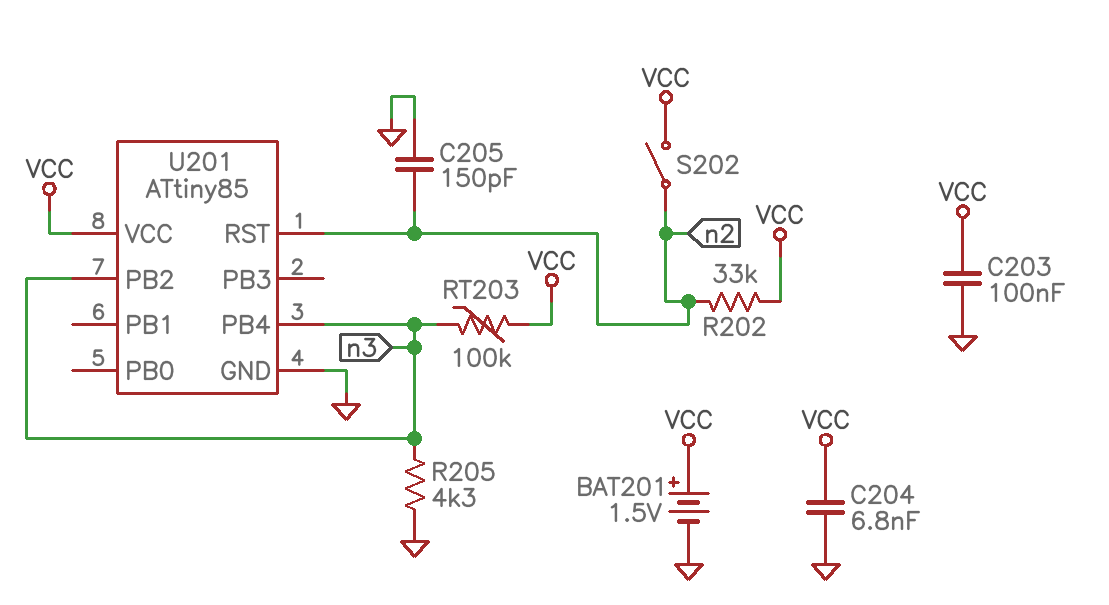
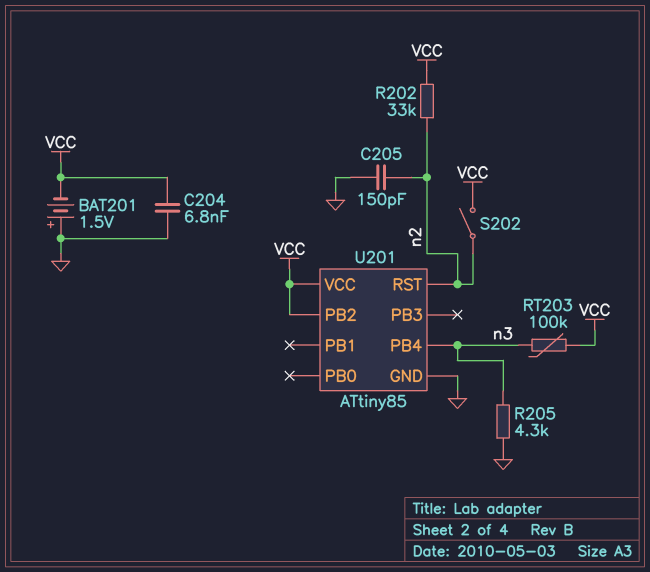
BAT201: 1.5V (plus VCC, minus GND) -> 1.5V (plus GND, minus VCC)
C203: 100nF (GND, VCC) -> none
U201 pin PB2: n3 -> VCC

